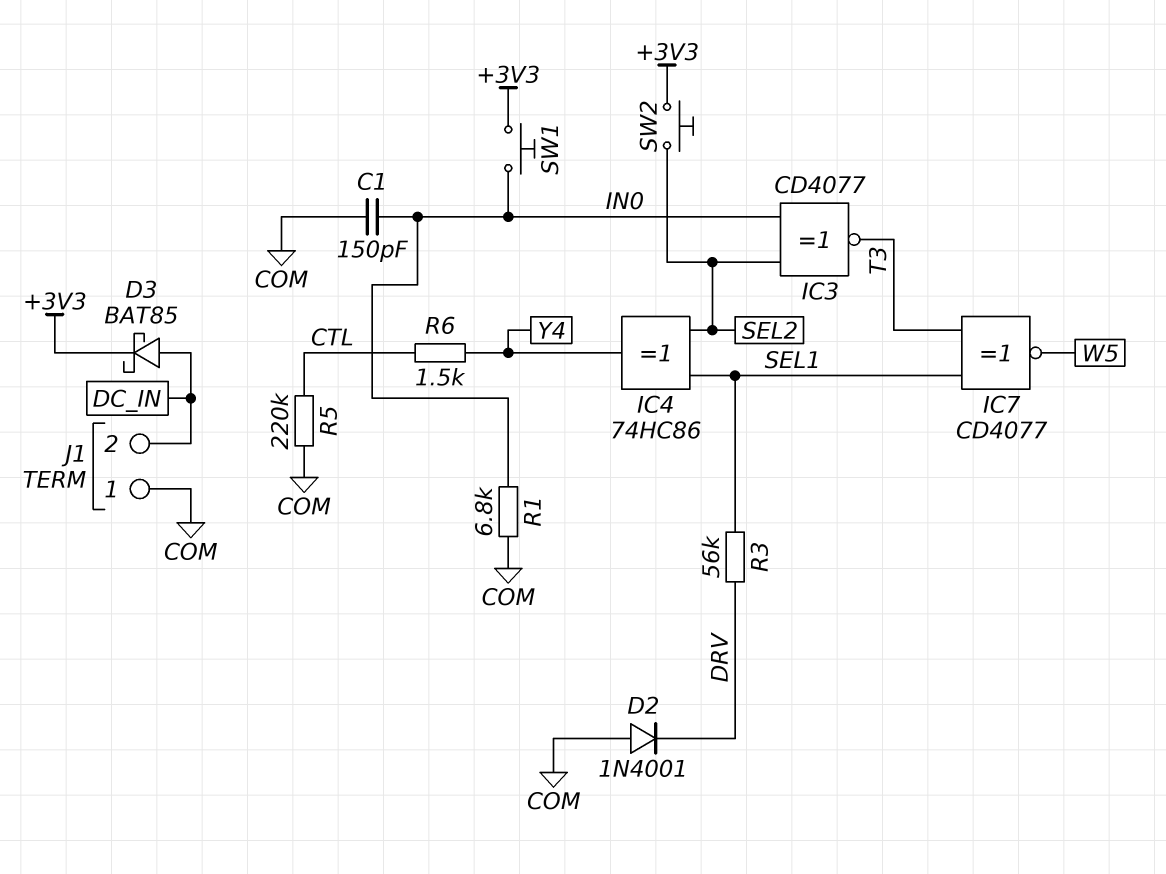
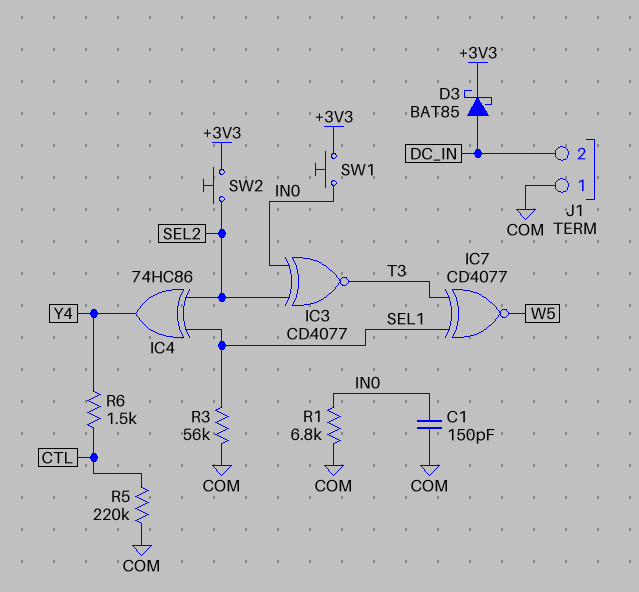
D2: diode 1N4001 (A COM, K DRV) -> none
R3: 56k (DRV, SEL1) -> 56k (COM, SEL1)

